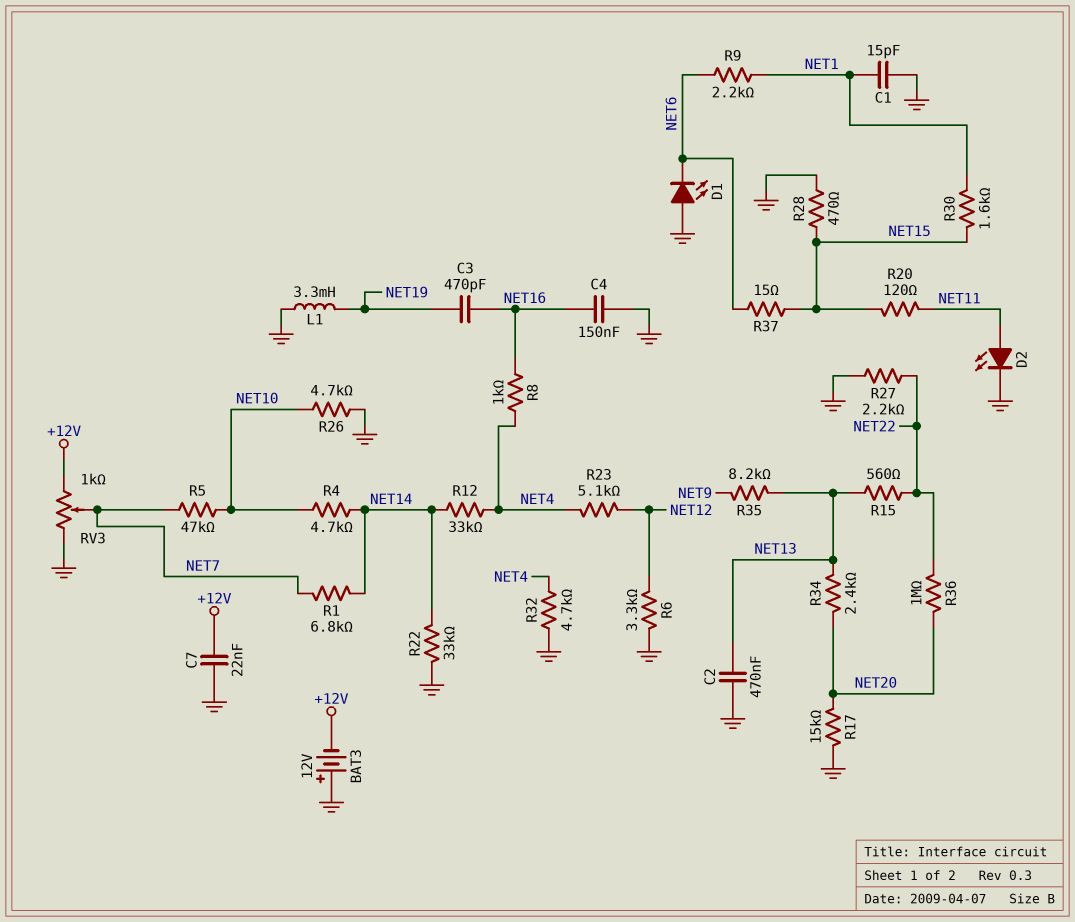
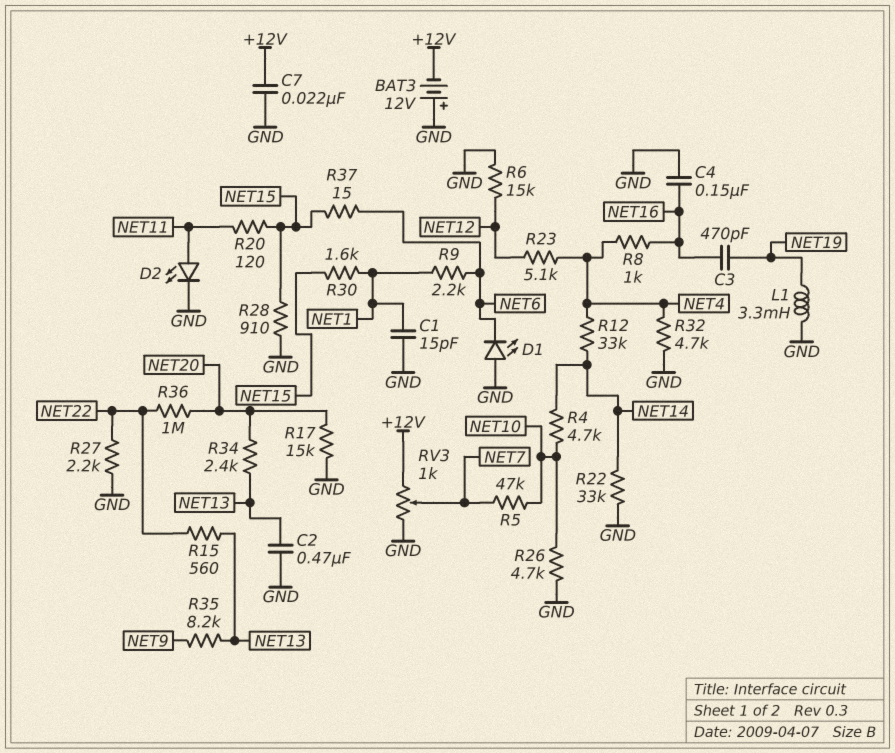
R1: 6.8k (NET7, NET14) -> none
R6: 3.3k (GND, NET12) -> 15k (GND, NET12)
R28: 470 (GND, NET15) -> 910 (GND, NET15)

